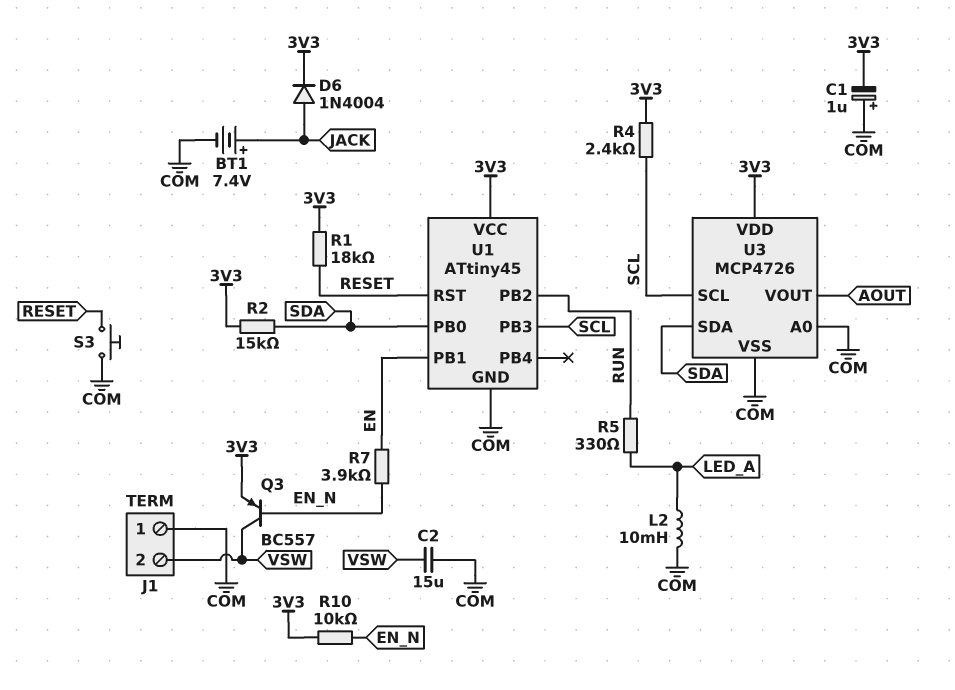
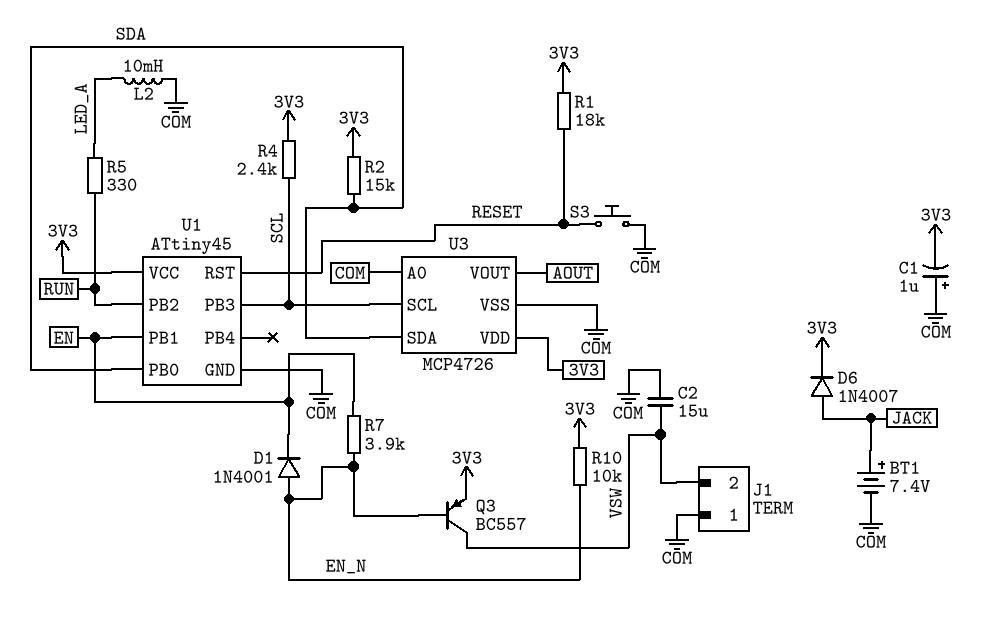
D1: none -> diode 1N4001 (A EN_N, K EN)
D6: diode 1N4004 (A JACK, K 3V3) -> diode 1N4007 (A JACK, K 3V3)

